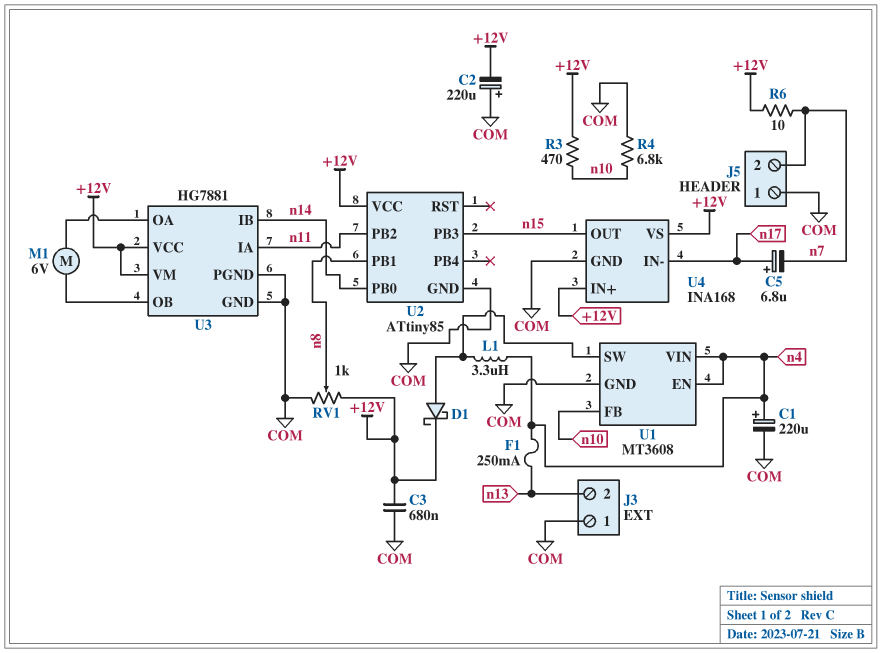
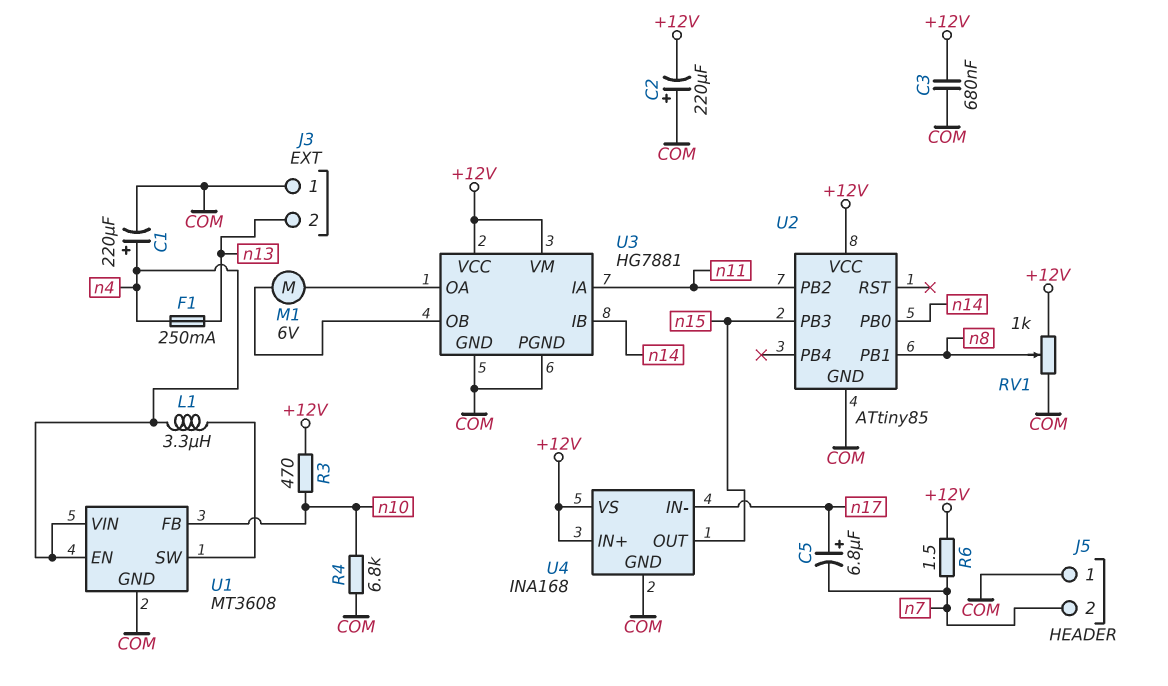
D1: schottky (A U1/SW, K +12V) -> none
R6: 10 (+12V, n7) -> 1.5 (+12V, n7)

